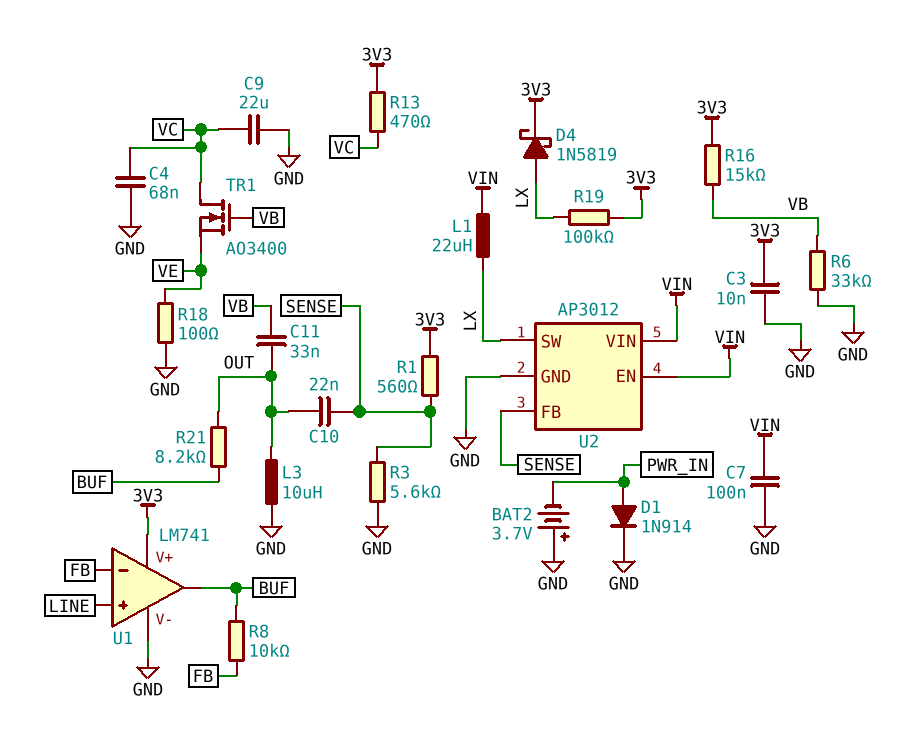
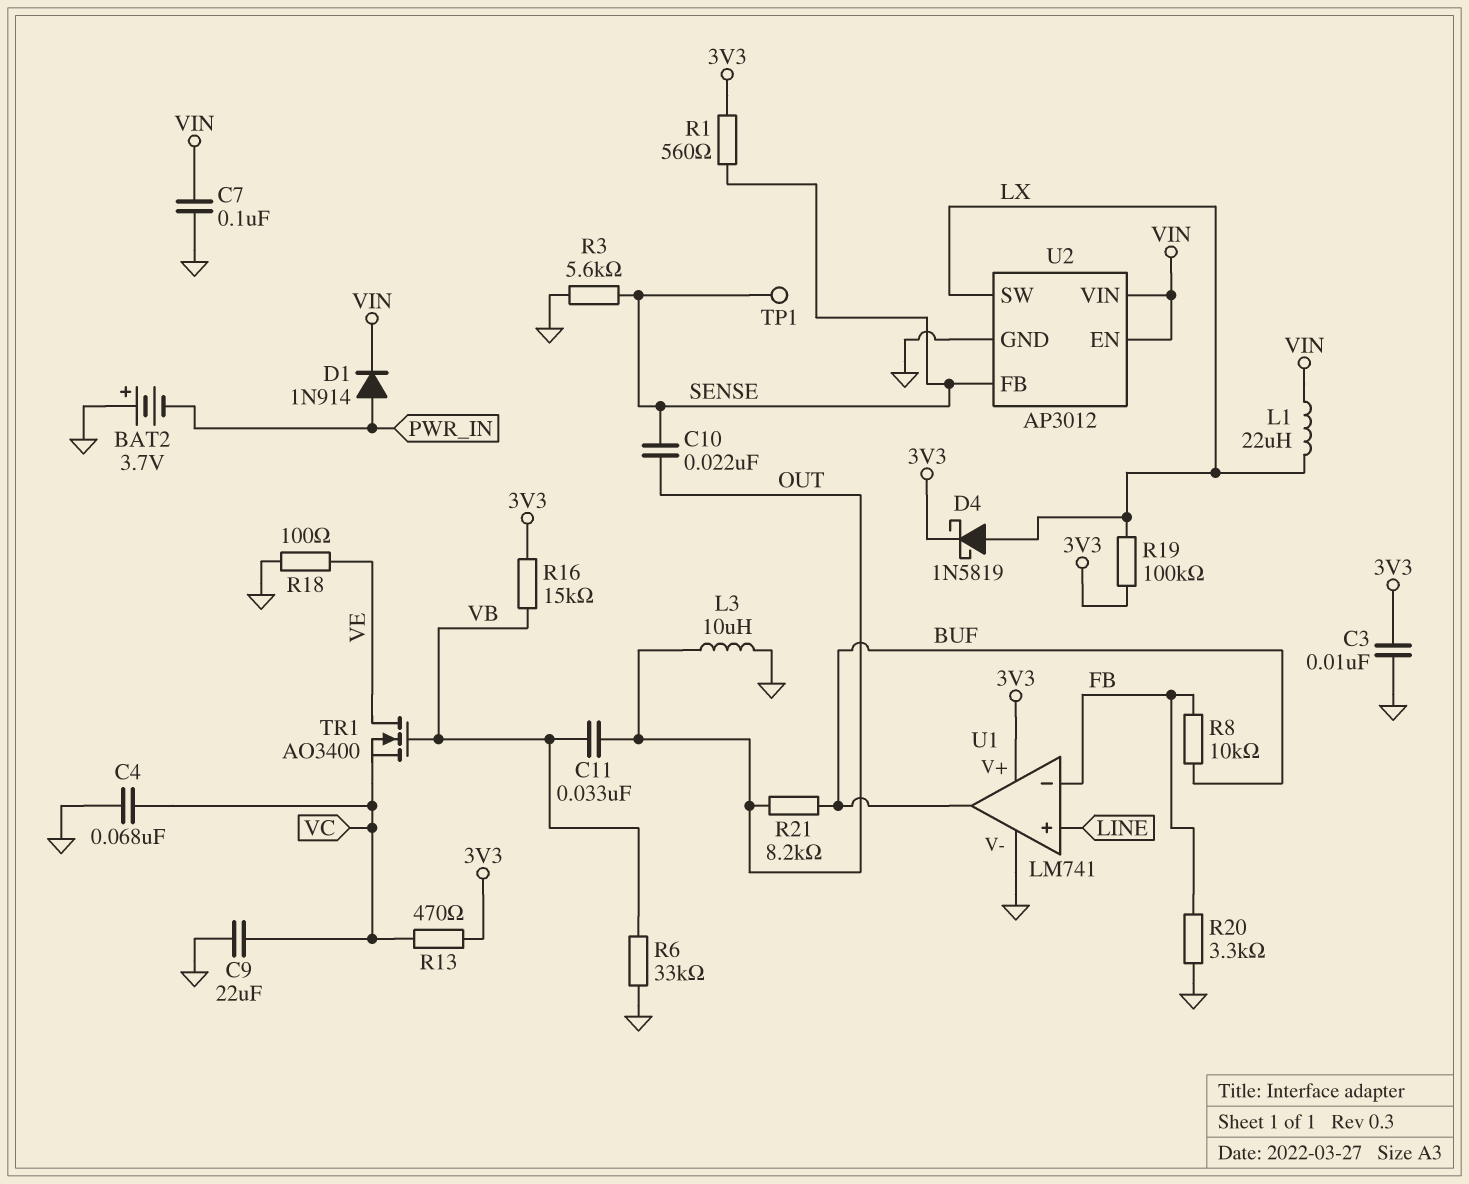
D1: diode 1N914 (A PWR_IN, K GND) -> diode 1N914 (A PWR_IN, K VIN)
R20: none -> 3.3k (FB, GND)
TP1: none -> test point (SENSE)
TR1: NMOS AO3400 (G VB, D VC, S VE) -> NMOS AO3400 (G VB, D VE, S VC)

